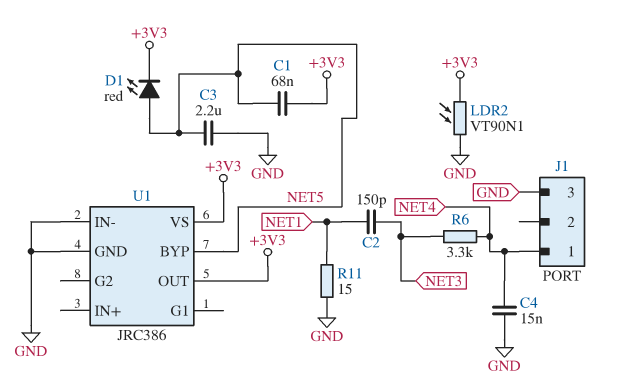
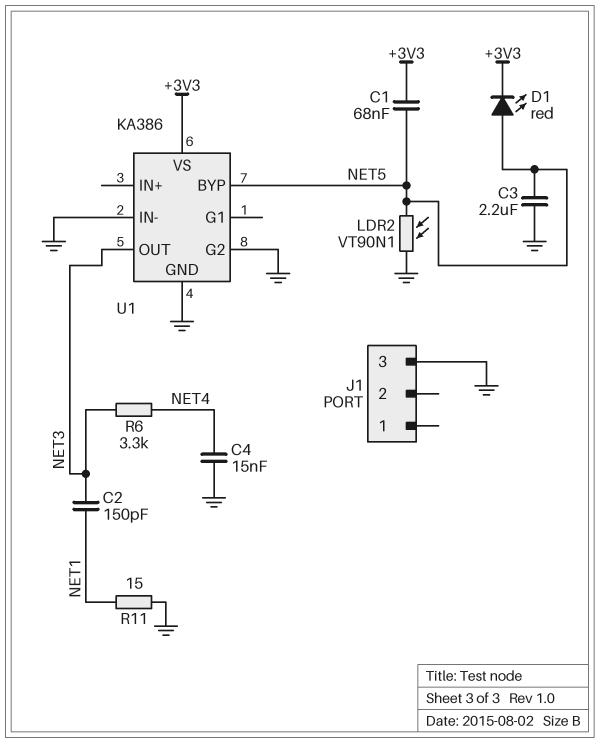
J1 pin 1: NET4 -> none
LDR2: VT90N1 (+3V3, GND) -> VT90N1 (GND, NET5)
U1: JRC386 -> KA386
U1 pin G2: none -> GND
U1 pin OUT: +3V3 -> NET3

